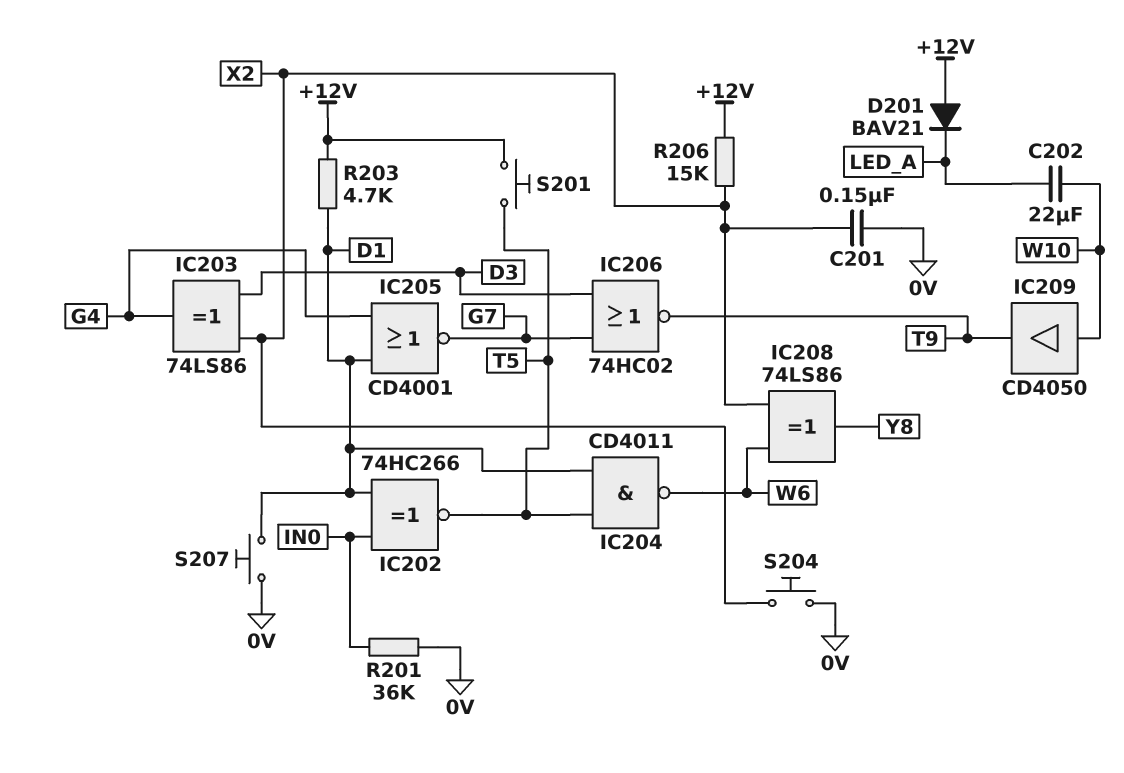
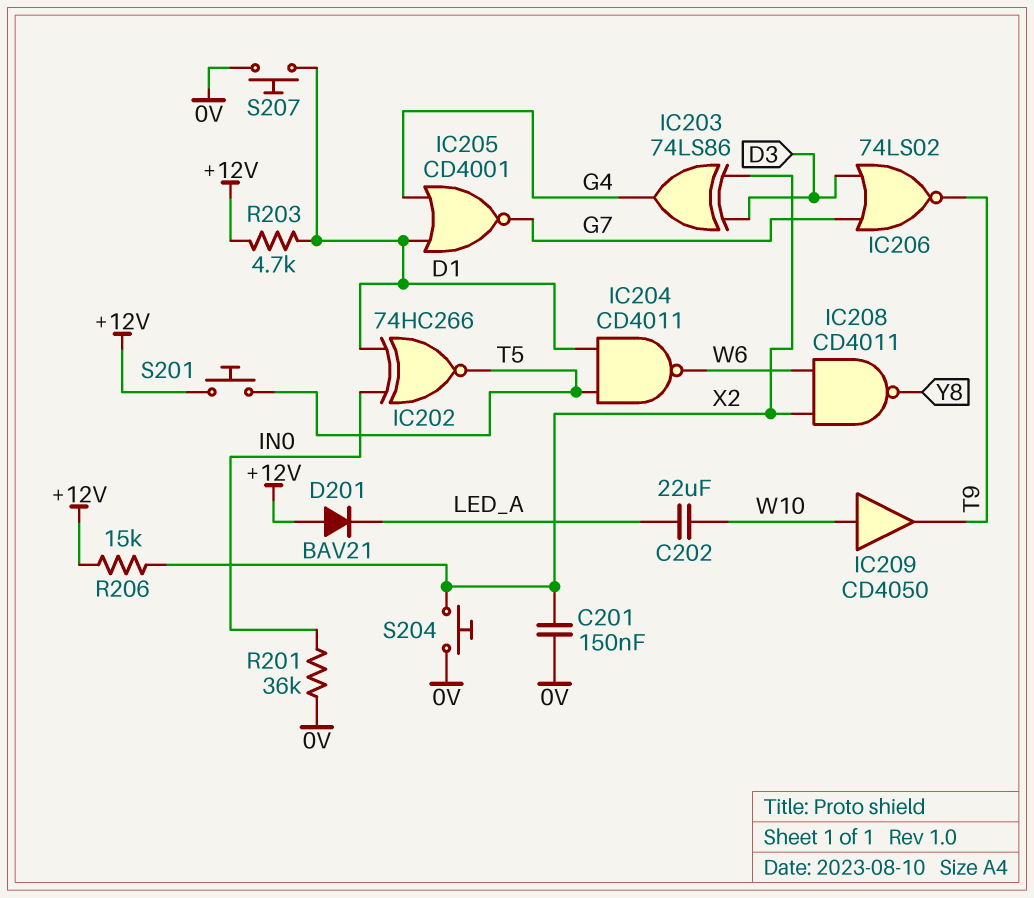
IC206: NOR 74HC02 (in D3, in G7, out T9) -> NOR 74LS02 (in D3, in G7, out T9)
IC208: XOR 74LS86 (in W6, in X2, out Y8) -> NAND CD4011 (in W6, in X2, out Y8)

